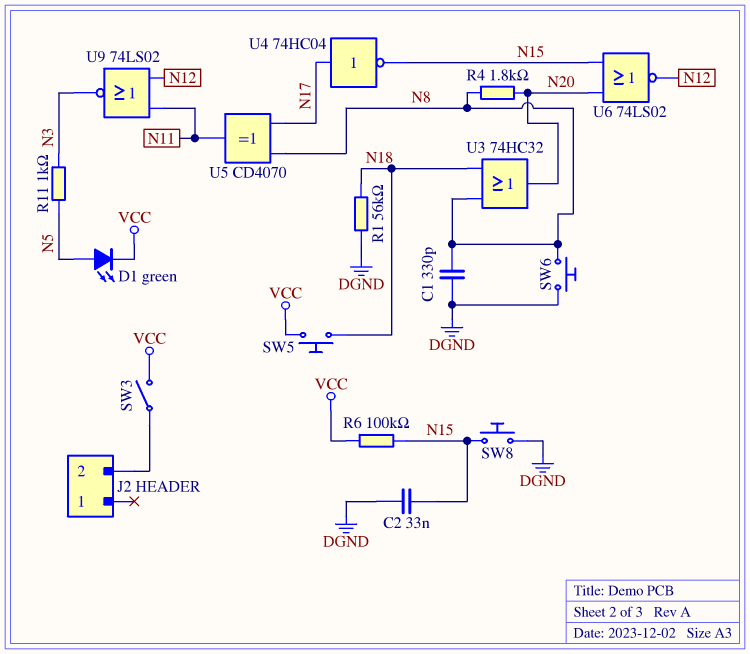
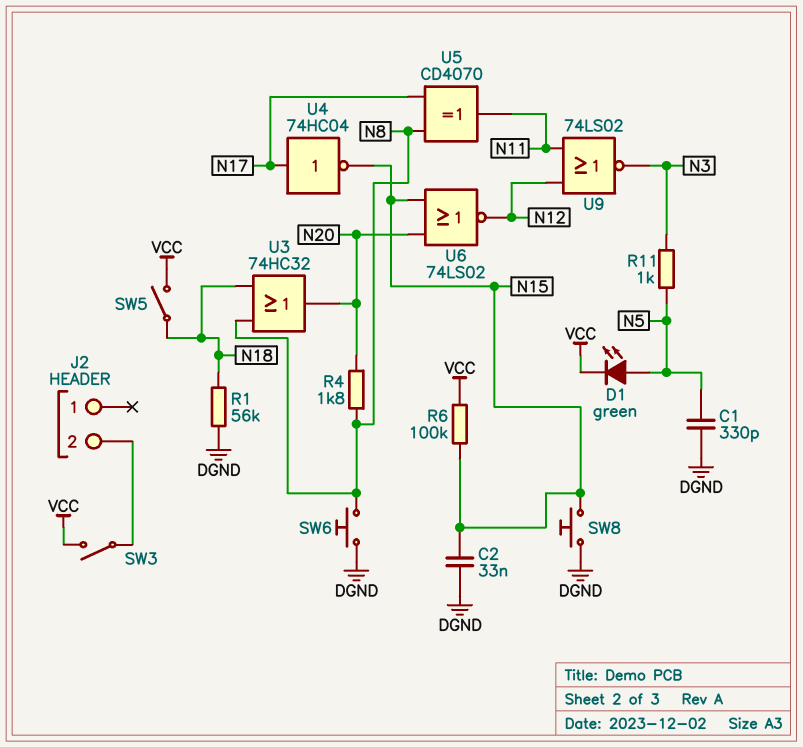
C1: 330pF (DGND, N8) -> 330pF (DGND, N5)
SW5: button (N18, VCC) -> switch (N18, VCC)

